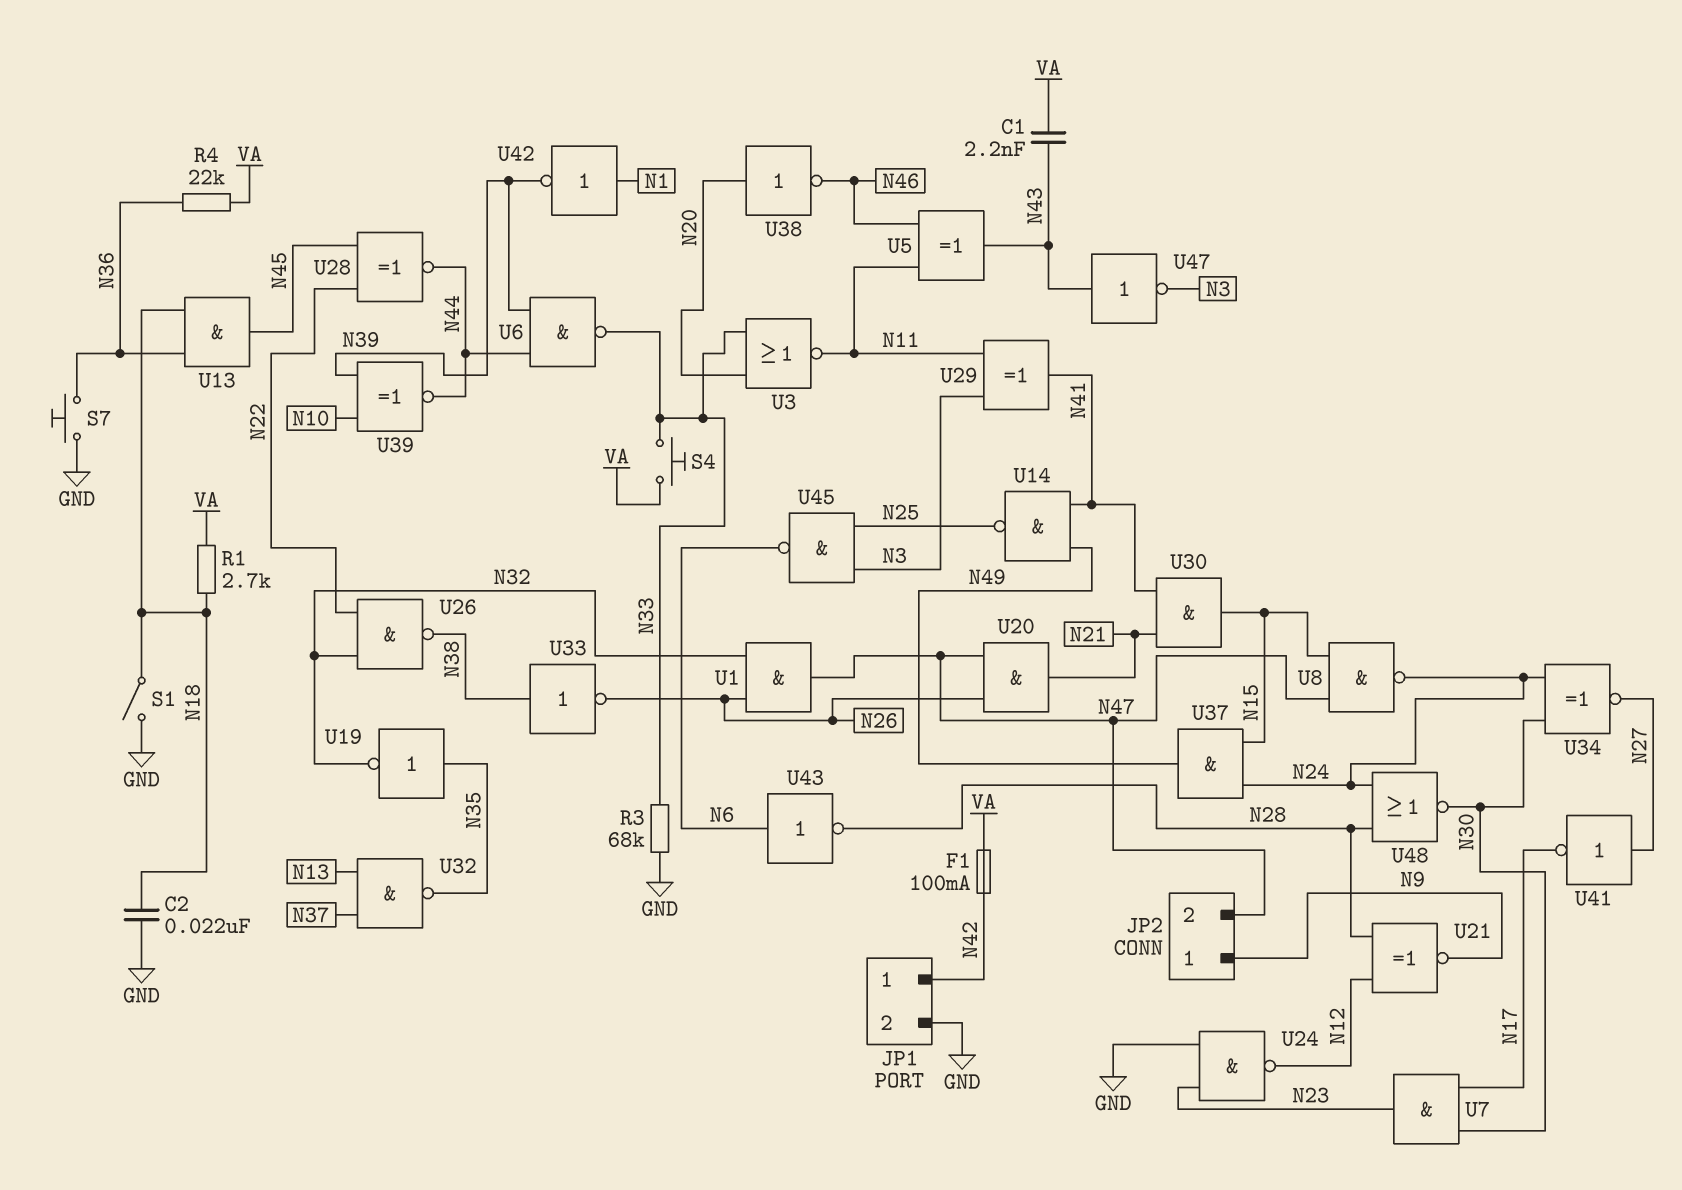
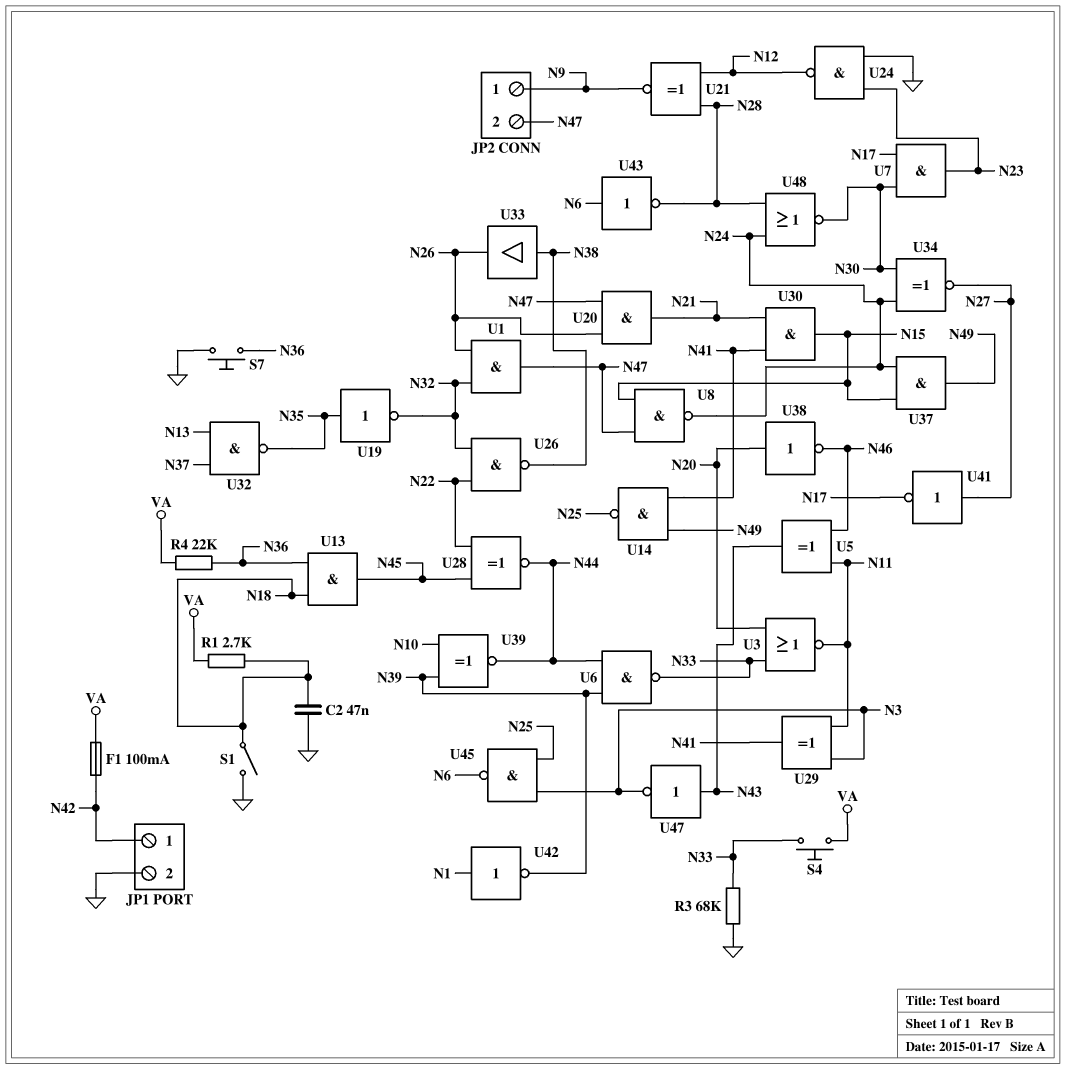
C1: 2.2nF (N43, VA) -> none
C2: 22nF (GND, N18) -> 47nF (GND, N18)
U33: NOT (in N38, out N26) -> buffer (in N38, out N26)

